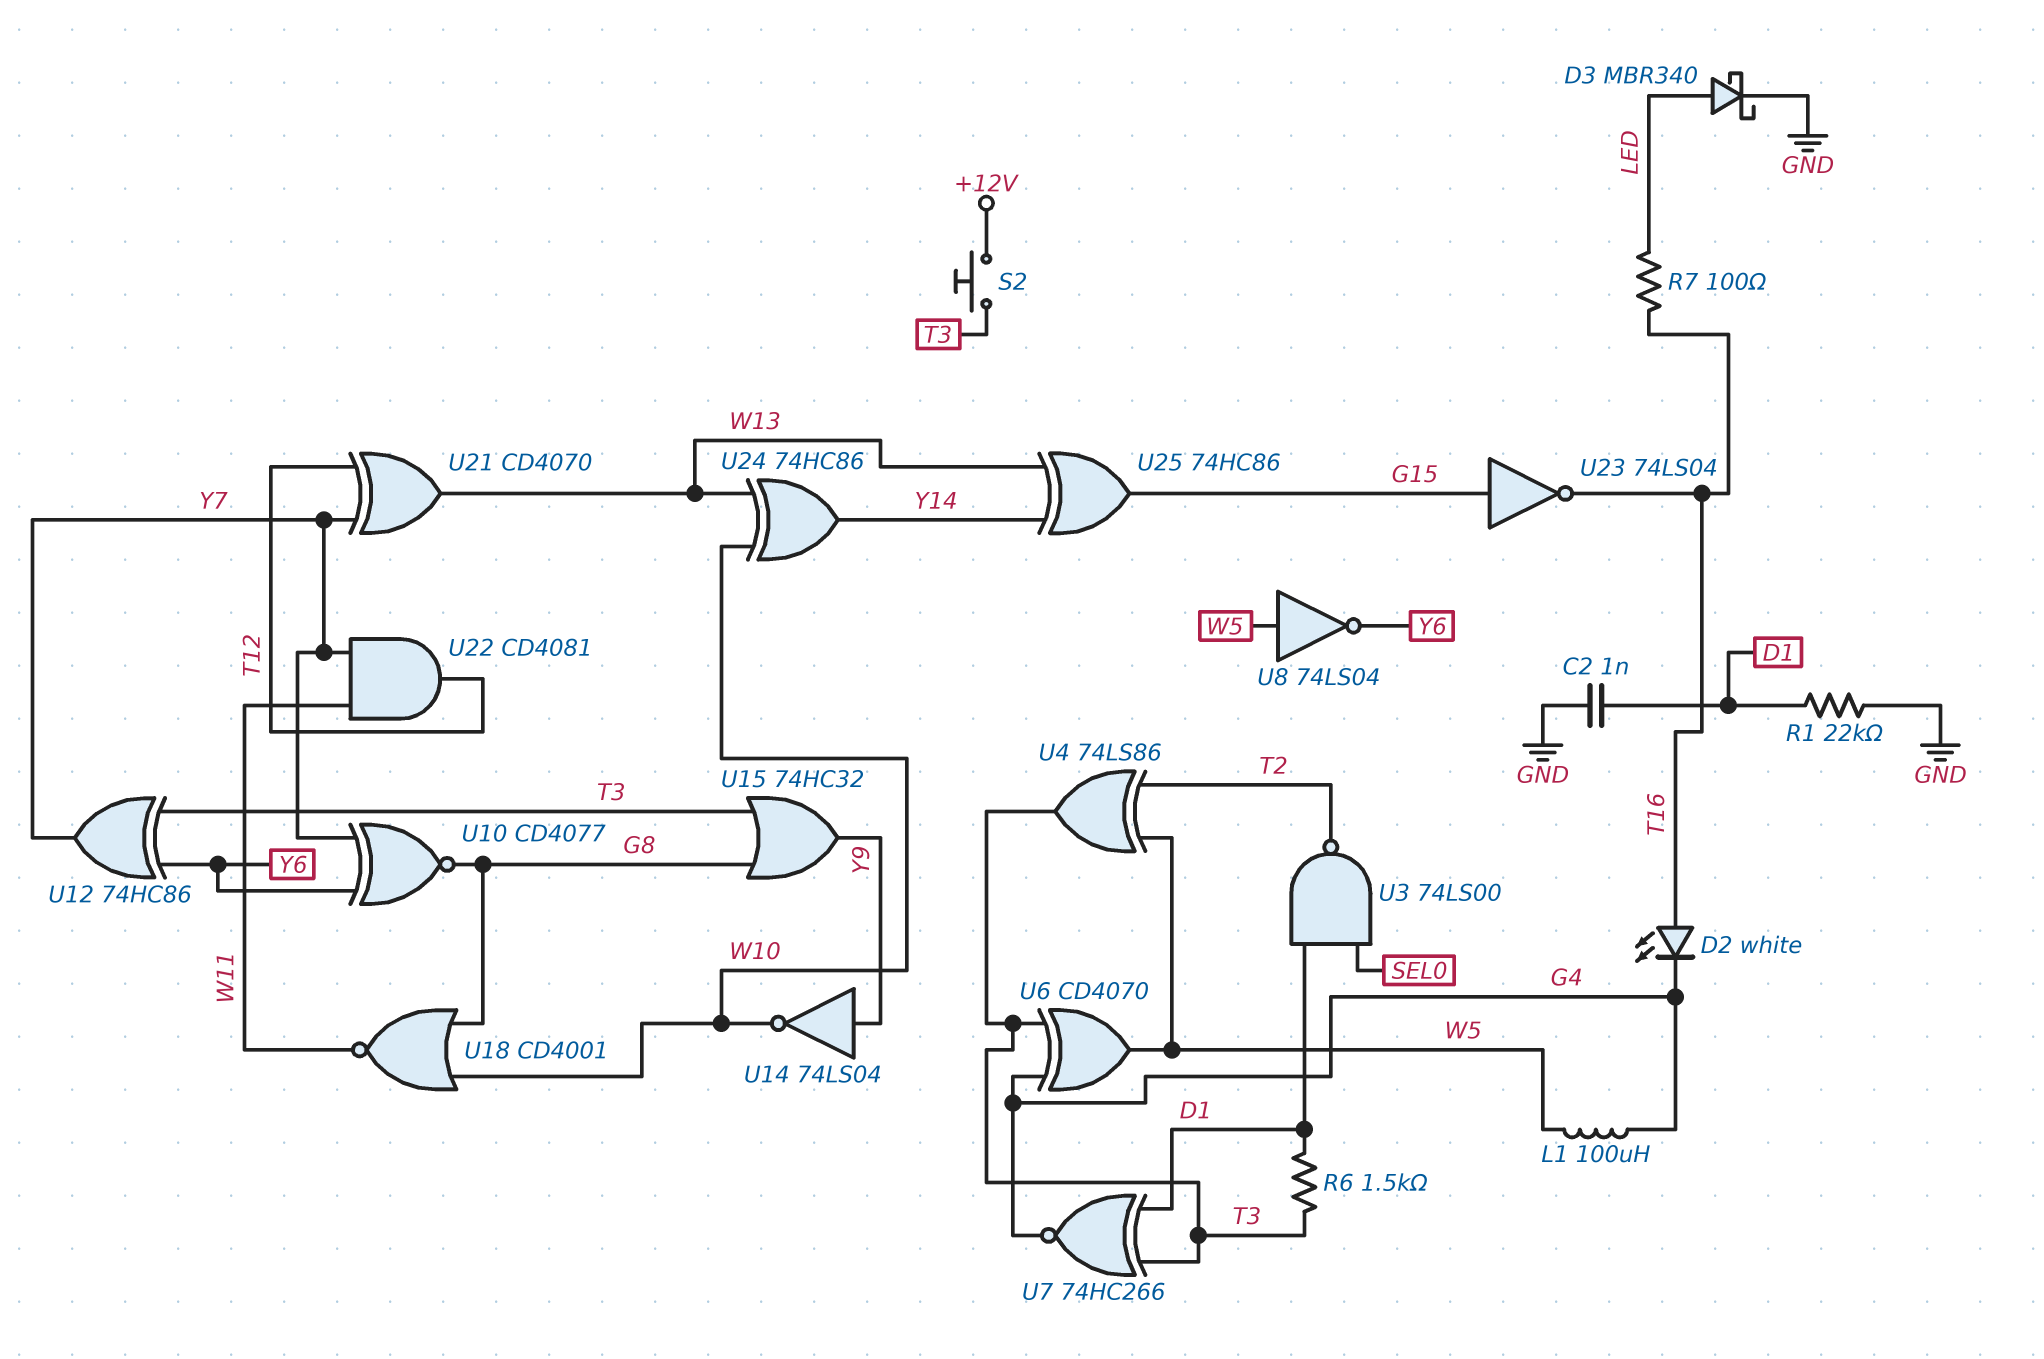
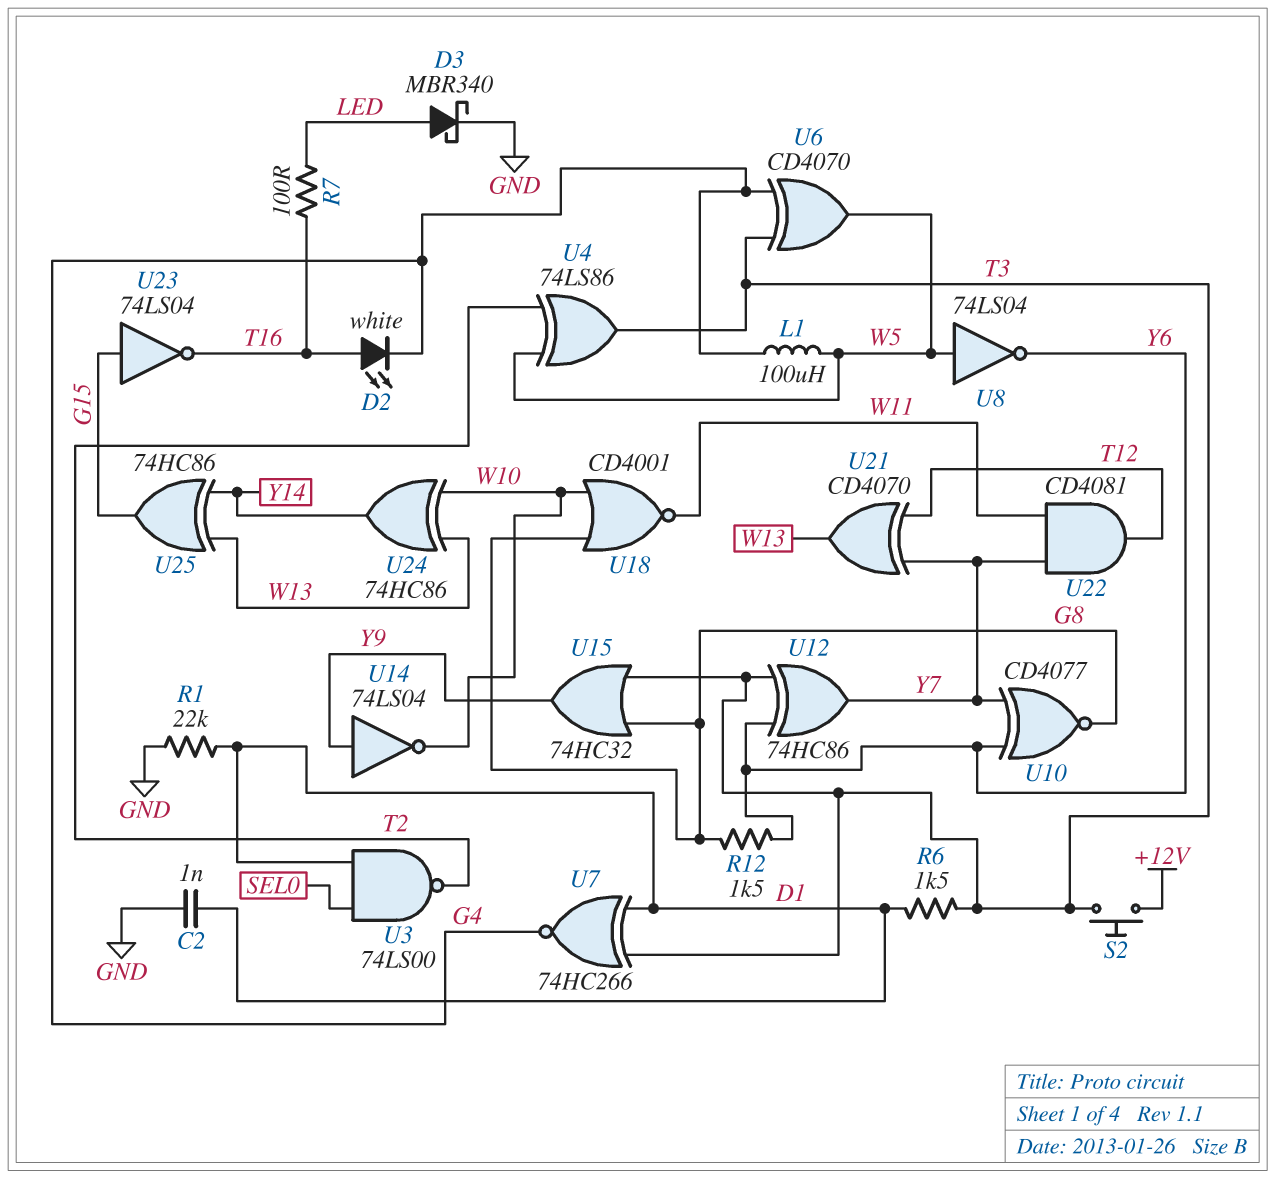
R12: none -> 1.5k (G8, Y6)

